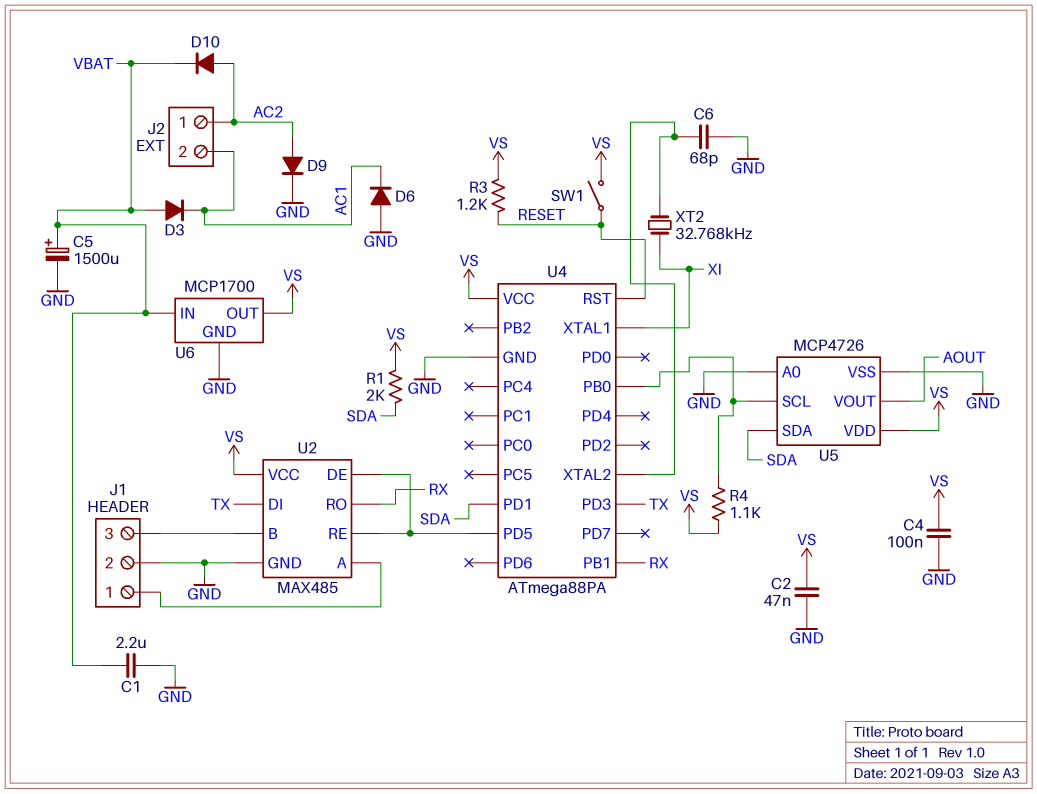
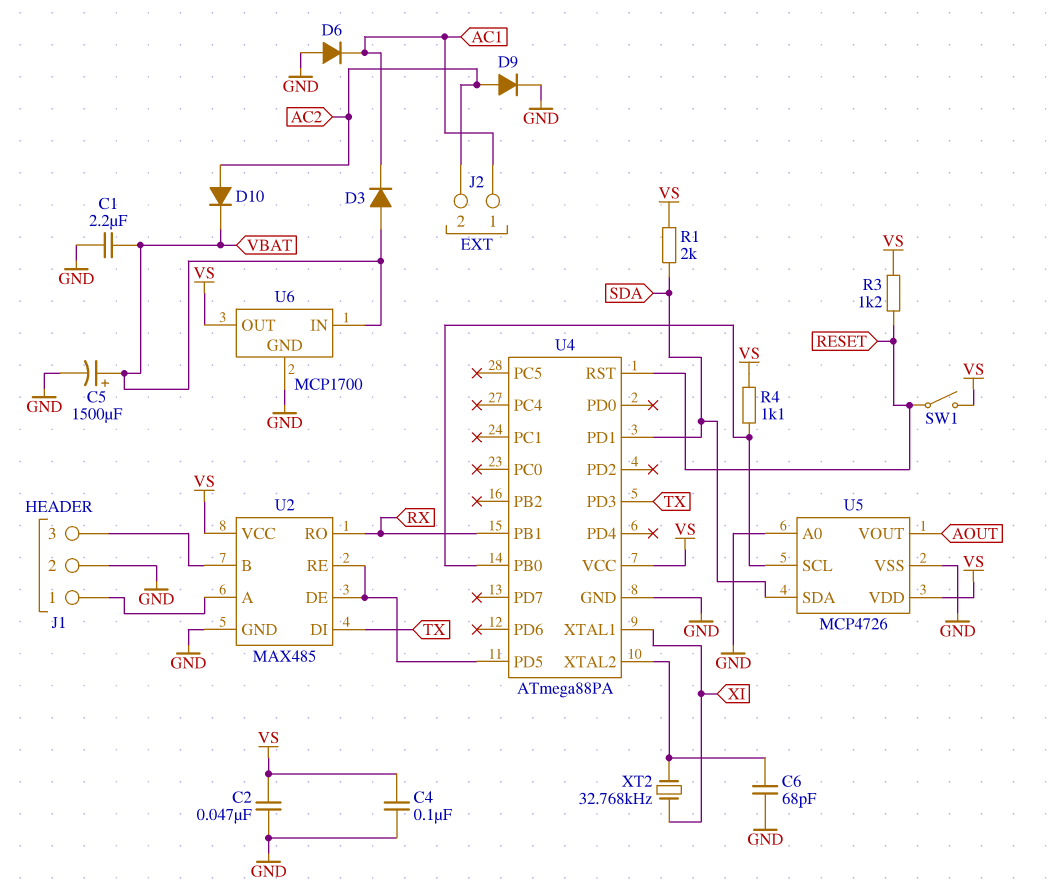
J2 pin 1: AC2 -> AC1
J2 pin 2: AC1 -> AC2

